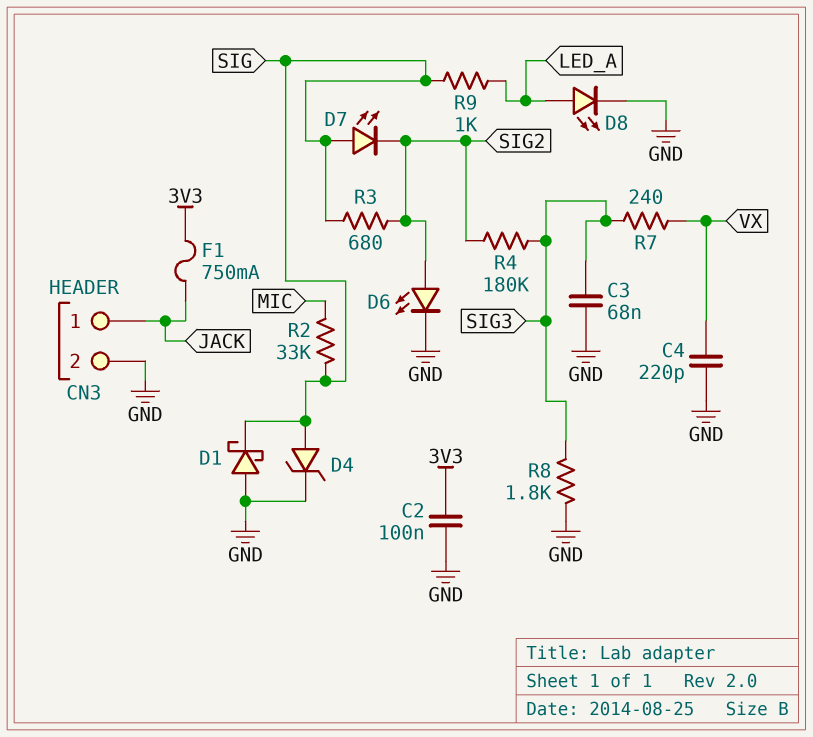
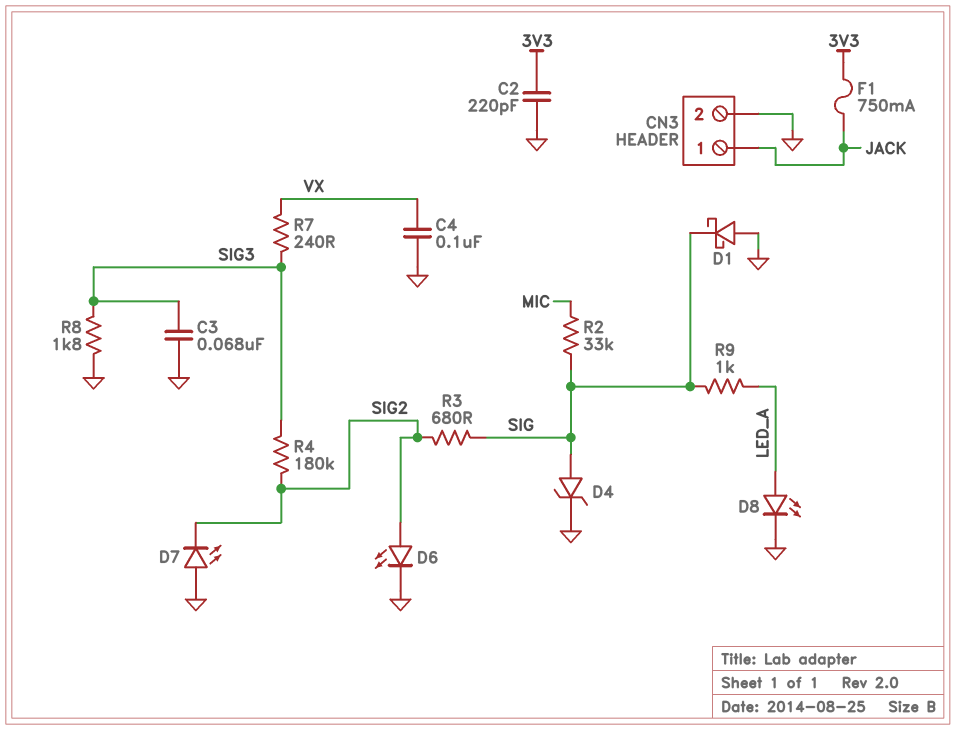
C2: 100nF (3V3, GND) -> 220pF (3V3, GND)
C4: 220pF (GND, VX) -> 100nF (GND, VX)
D7: LED (A SIG, K SIG2) -> LED (A GND, K SIG2)

